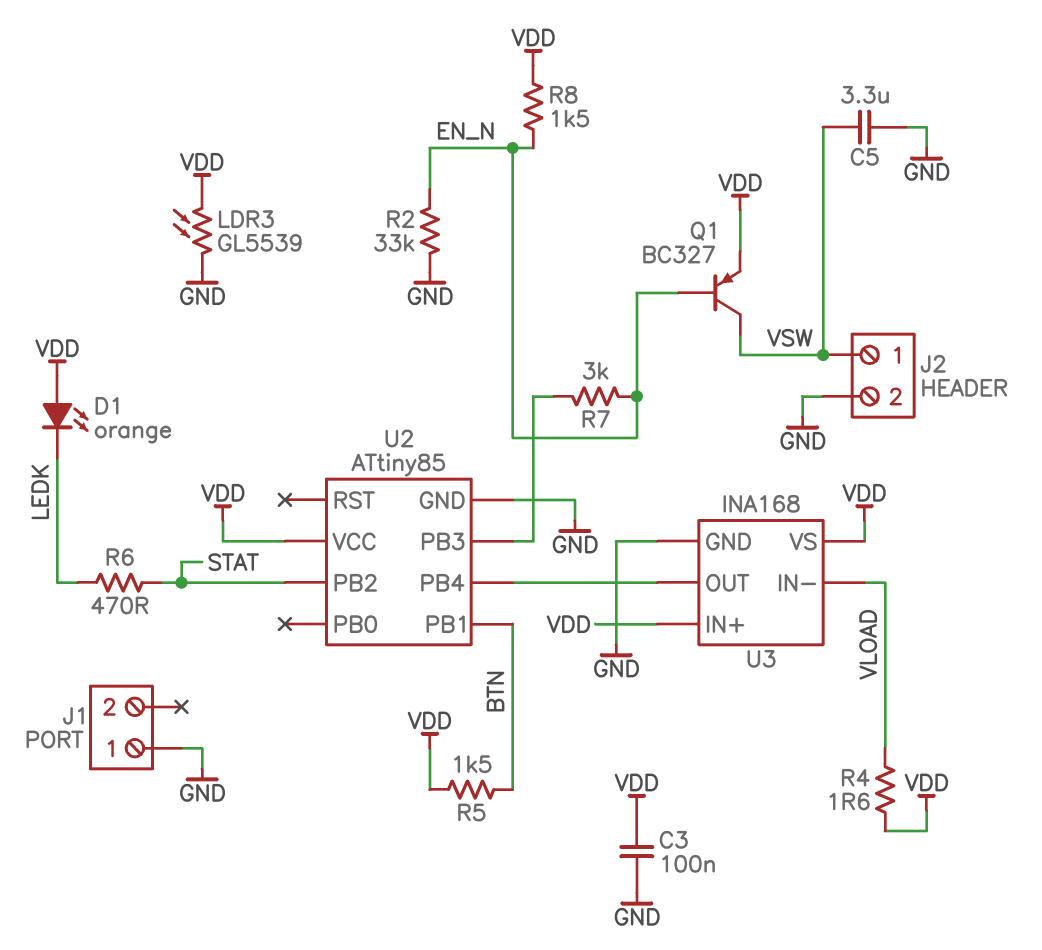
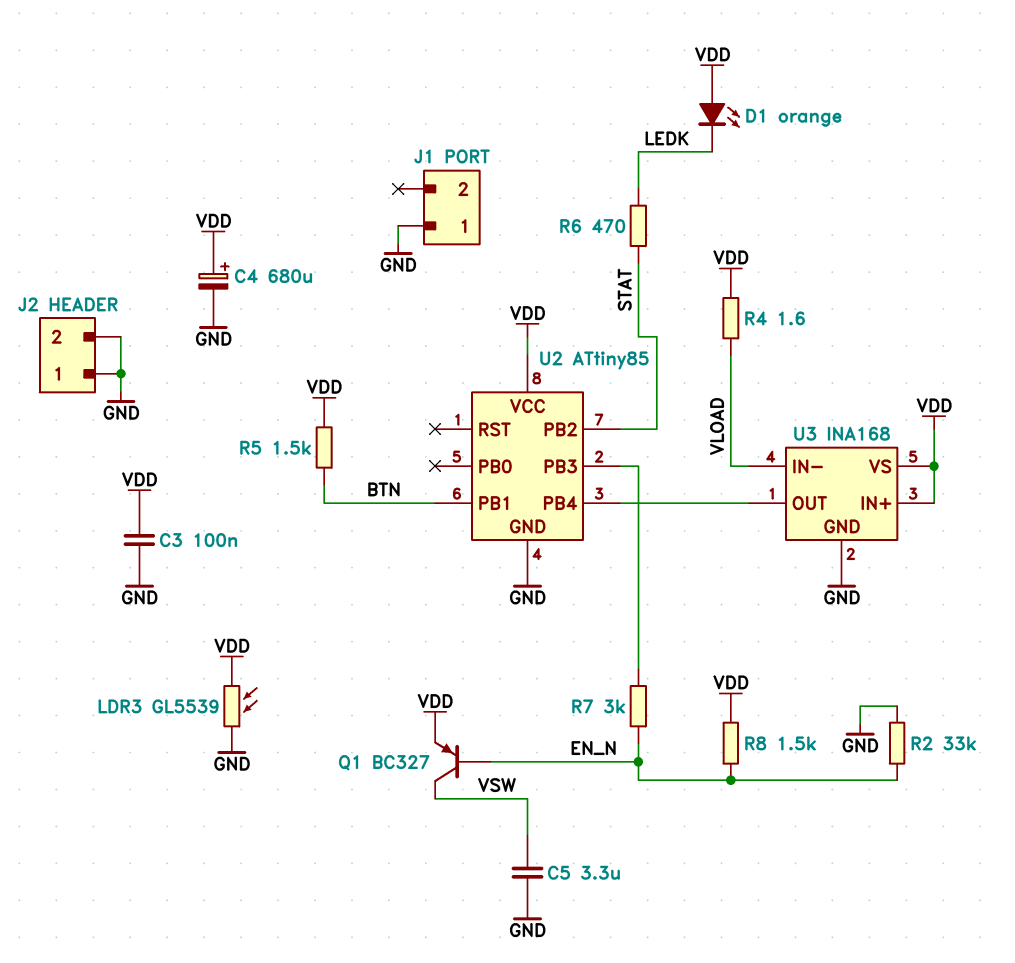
C4: none -> 680uF (plus VDD, minus GND)
J2 pin 1: VSW -> GND

